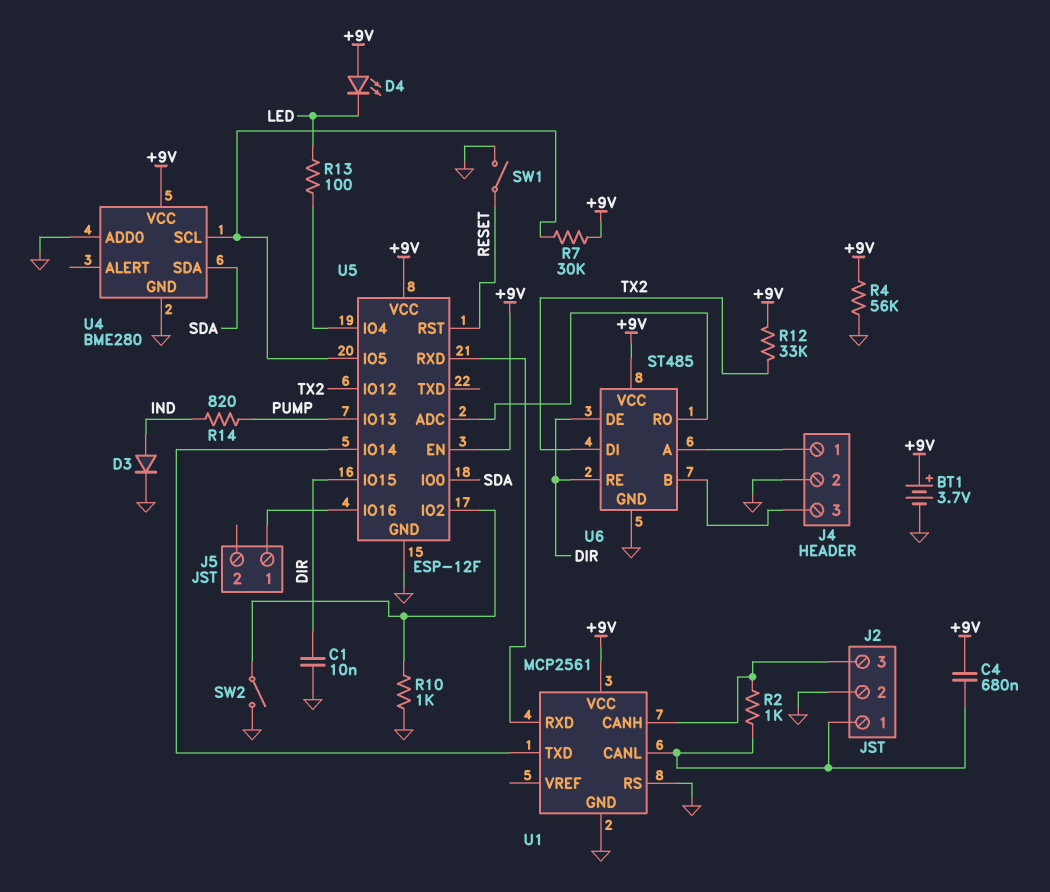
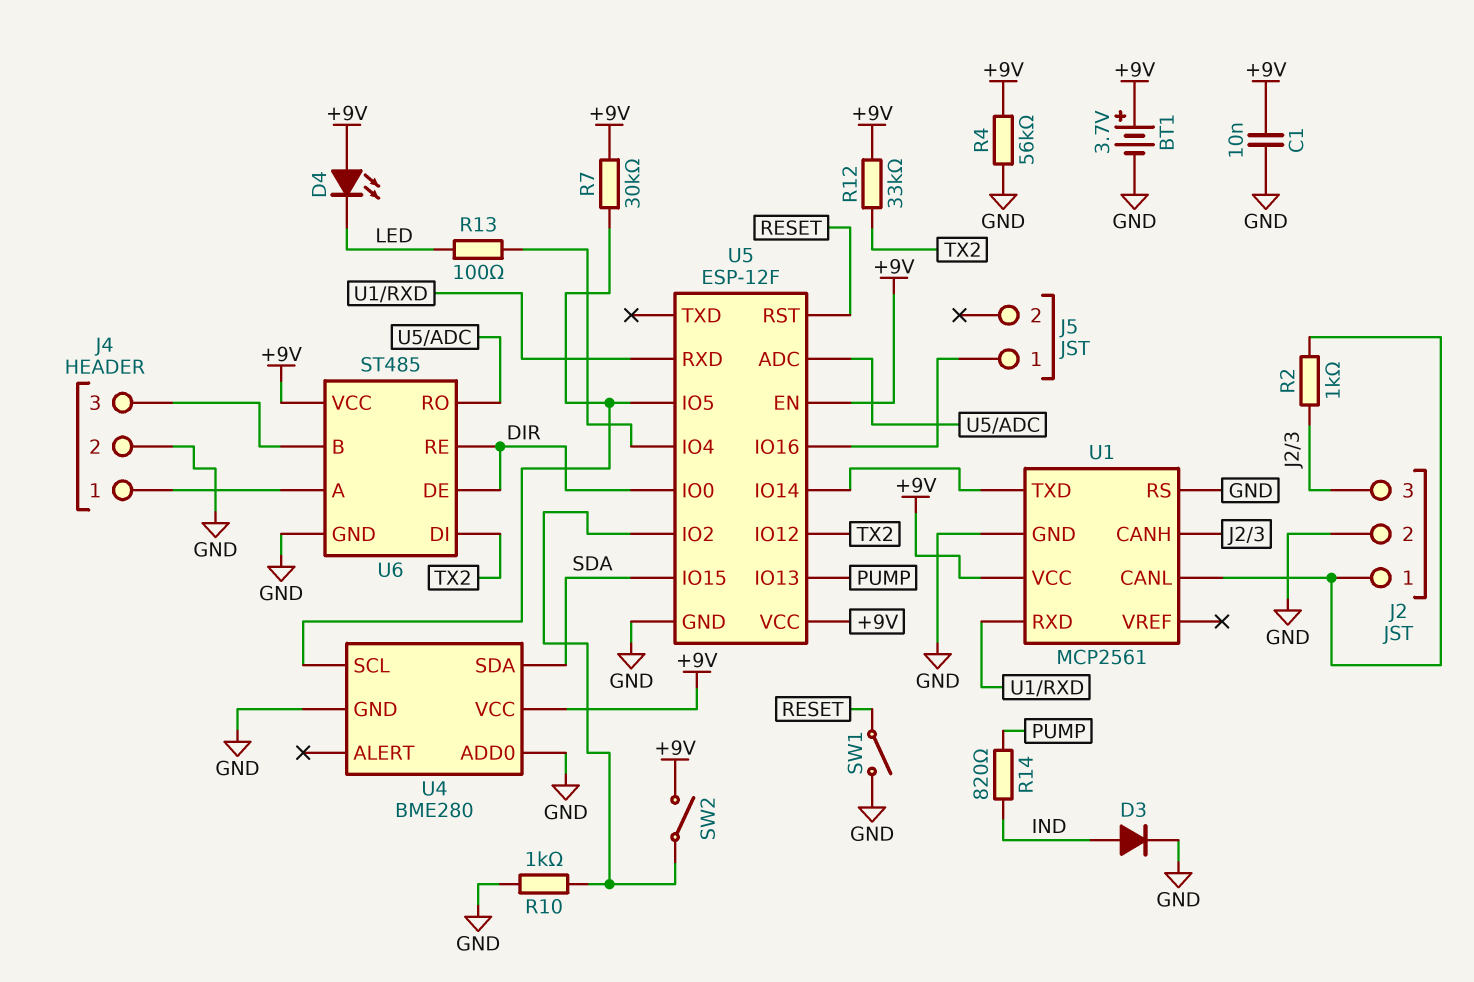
C1: 10nF (DIR, GND) -> 10nF (+9V, GND)
C4: 680nF (+9V, J2/1) -> none
SW2: switch (GND, U5/IO2) -> switch (+9V, U5/IO2)
U5 pin IO0: SDA -> DIR
U5 pin IO15: DIR -> SDA

